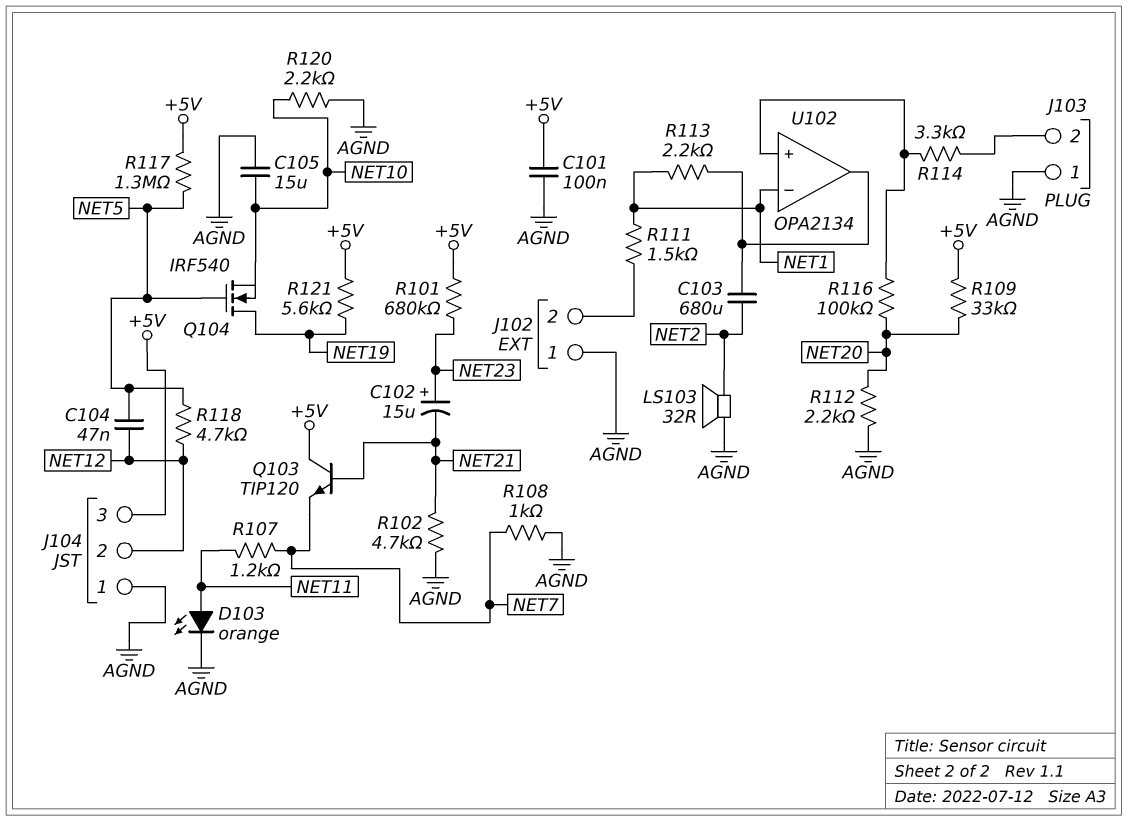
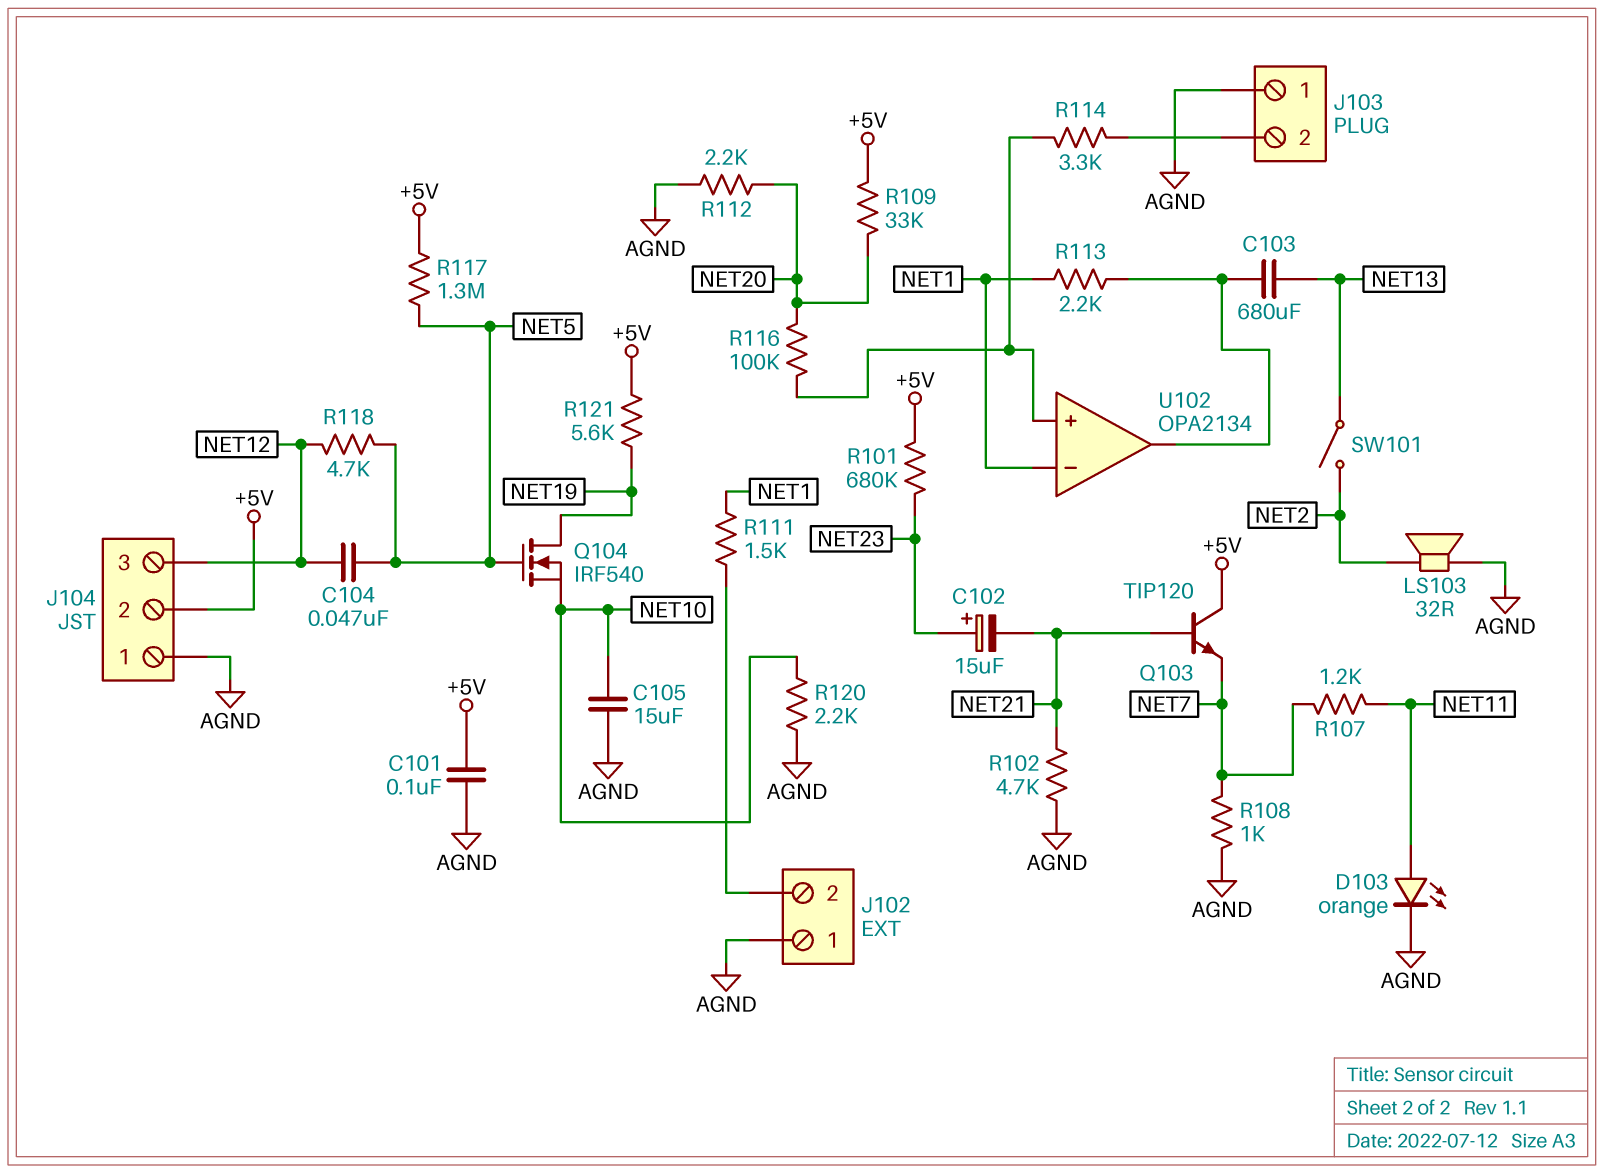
C103: 680uF (NET2, U102/out) -> 680uF (NET13, U102/out)
J104 pin 2: NET12 -> +5V
J104 pin 3: +5V -> NET12
SW101: none -> switch (NET2, NET13)

